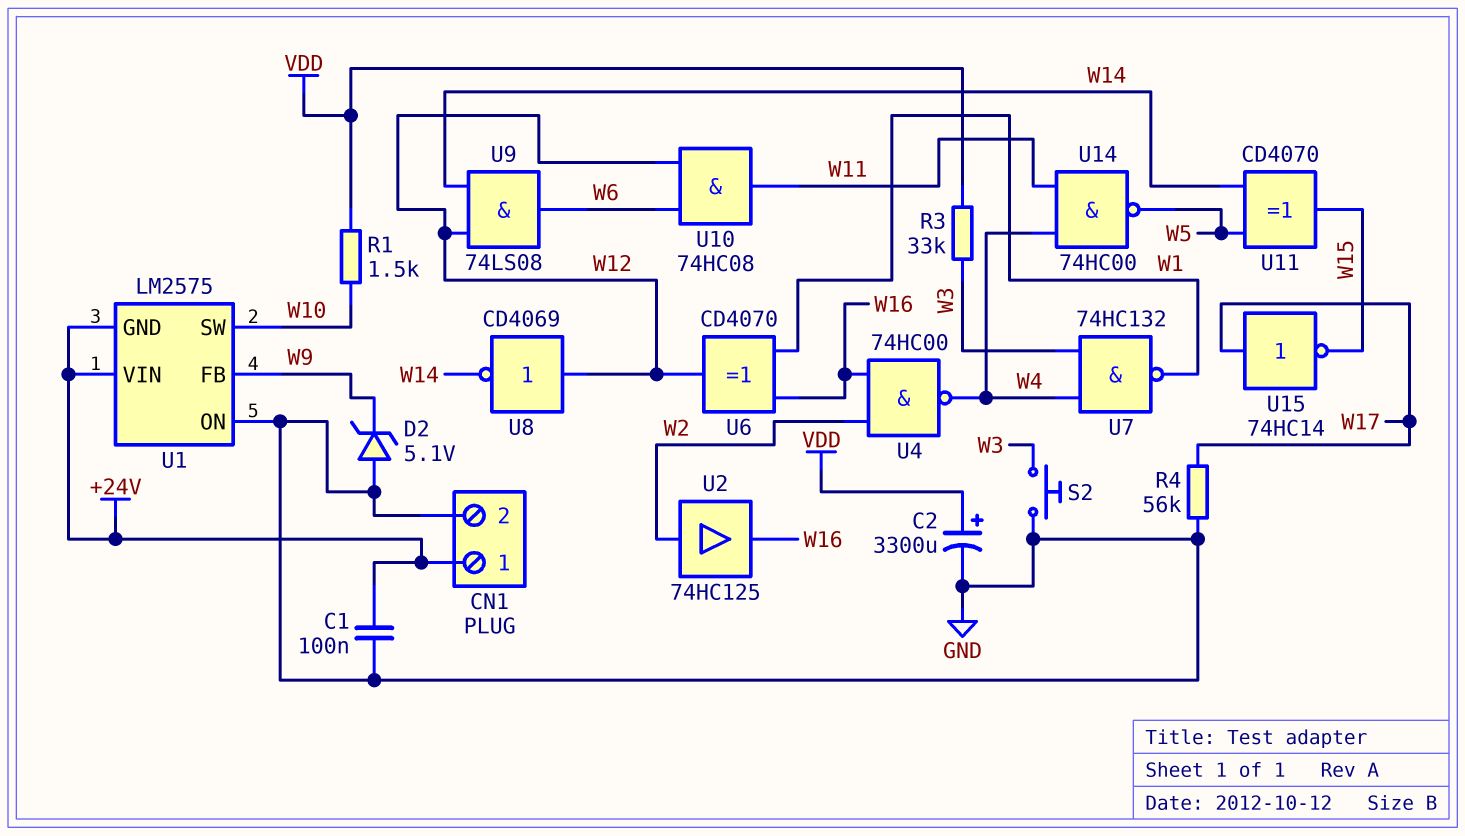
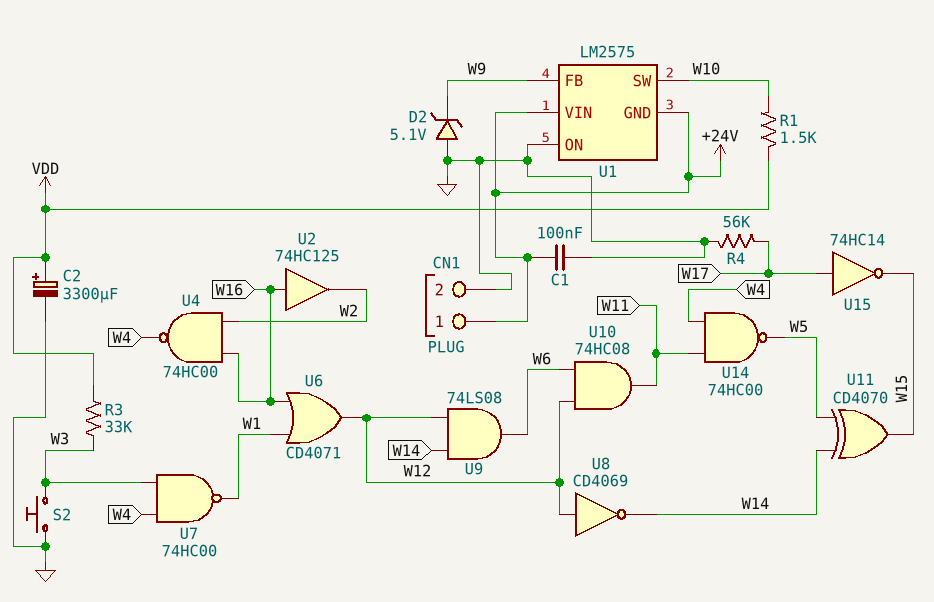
U2: buffer 74HC125 (in W2, out W16) -> buffer 74HC125 (in W16, out W2)
U6: XOR CD4070 (in W1, in W16, out W12) -> OR CD4071 (in W1, in W16, out W12)
U7: NAND 74HC132 (in W3, in W4, out W1) -> NAND 74HC00 (in W3, in W4, out W1)

